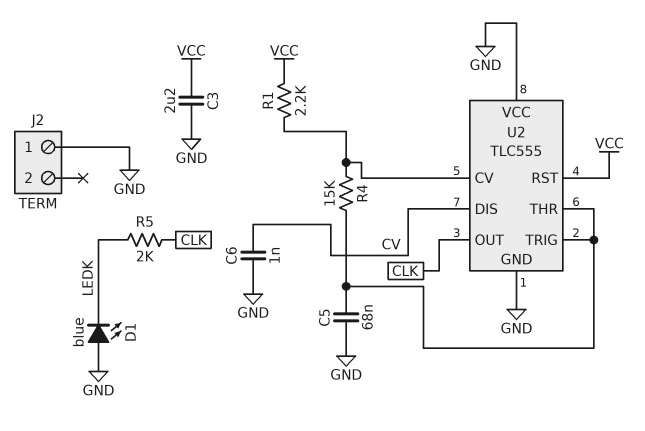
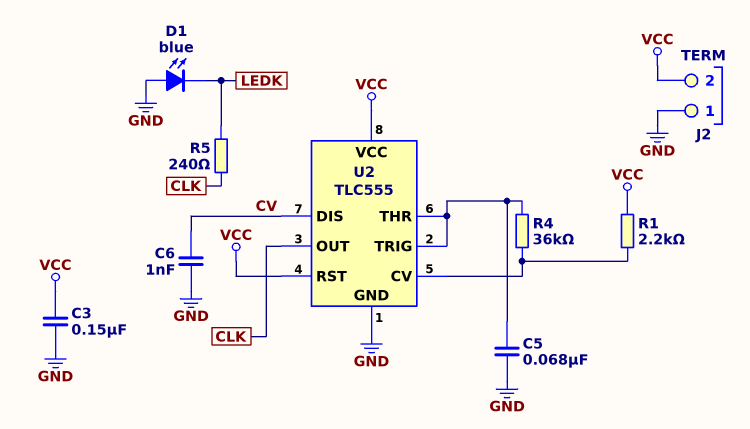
C3: 2.2uF (GND, VCC) -> 150nF (GND, VCC)
J2 pin 2: none -> VCC
R4: 15k (U2/CV, U2/THR) -> 36k (U2/CV, U2/THR)
R5: 2k (CLK, LEDK) -> 240 (CLK, LEDK)
U2 pin VCC: GND -> VCC

